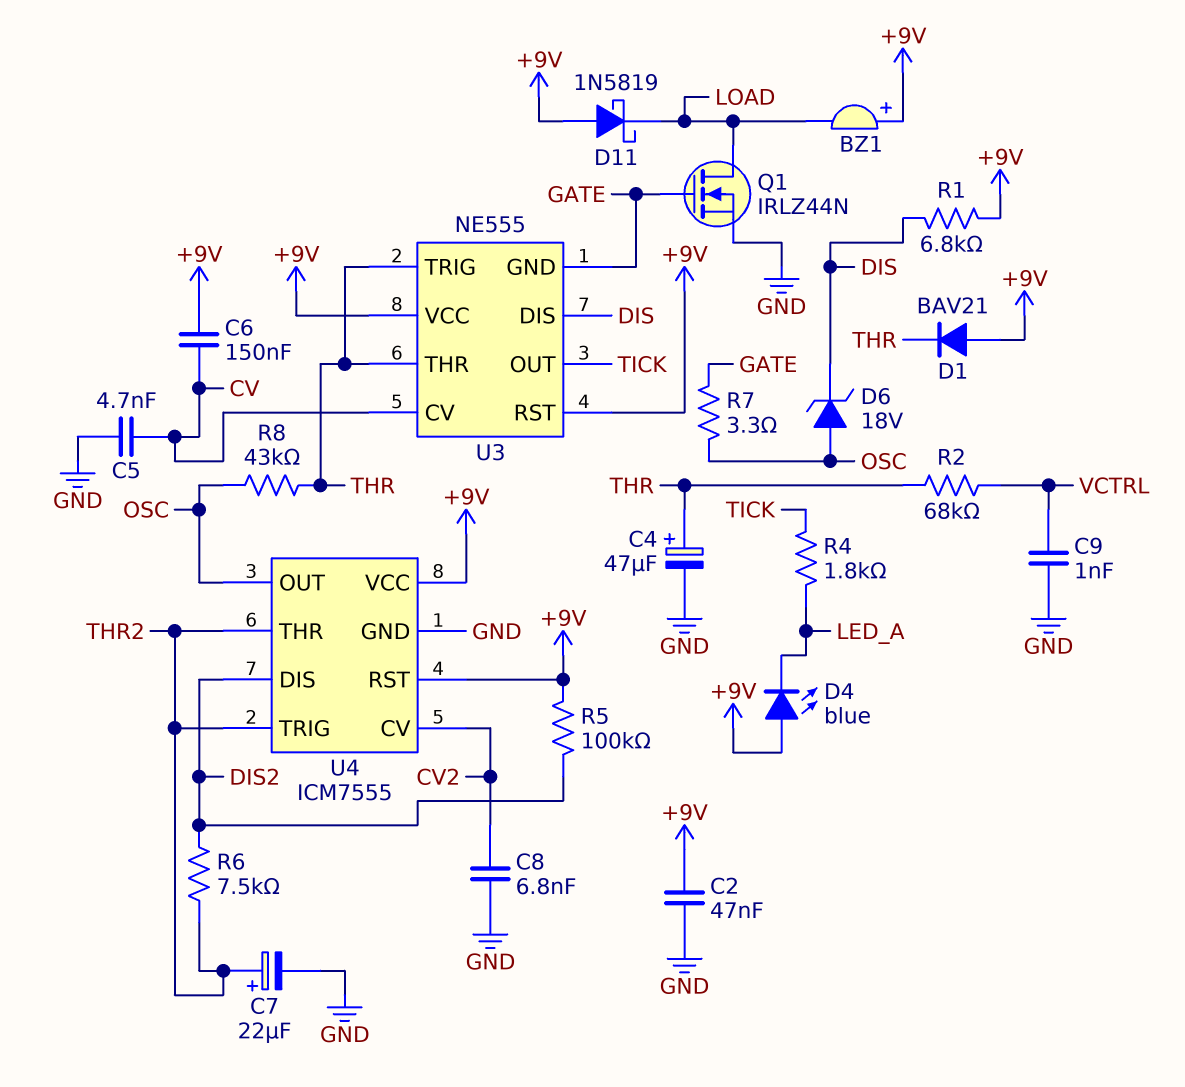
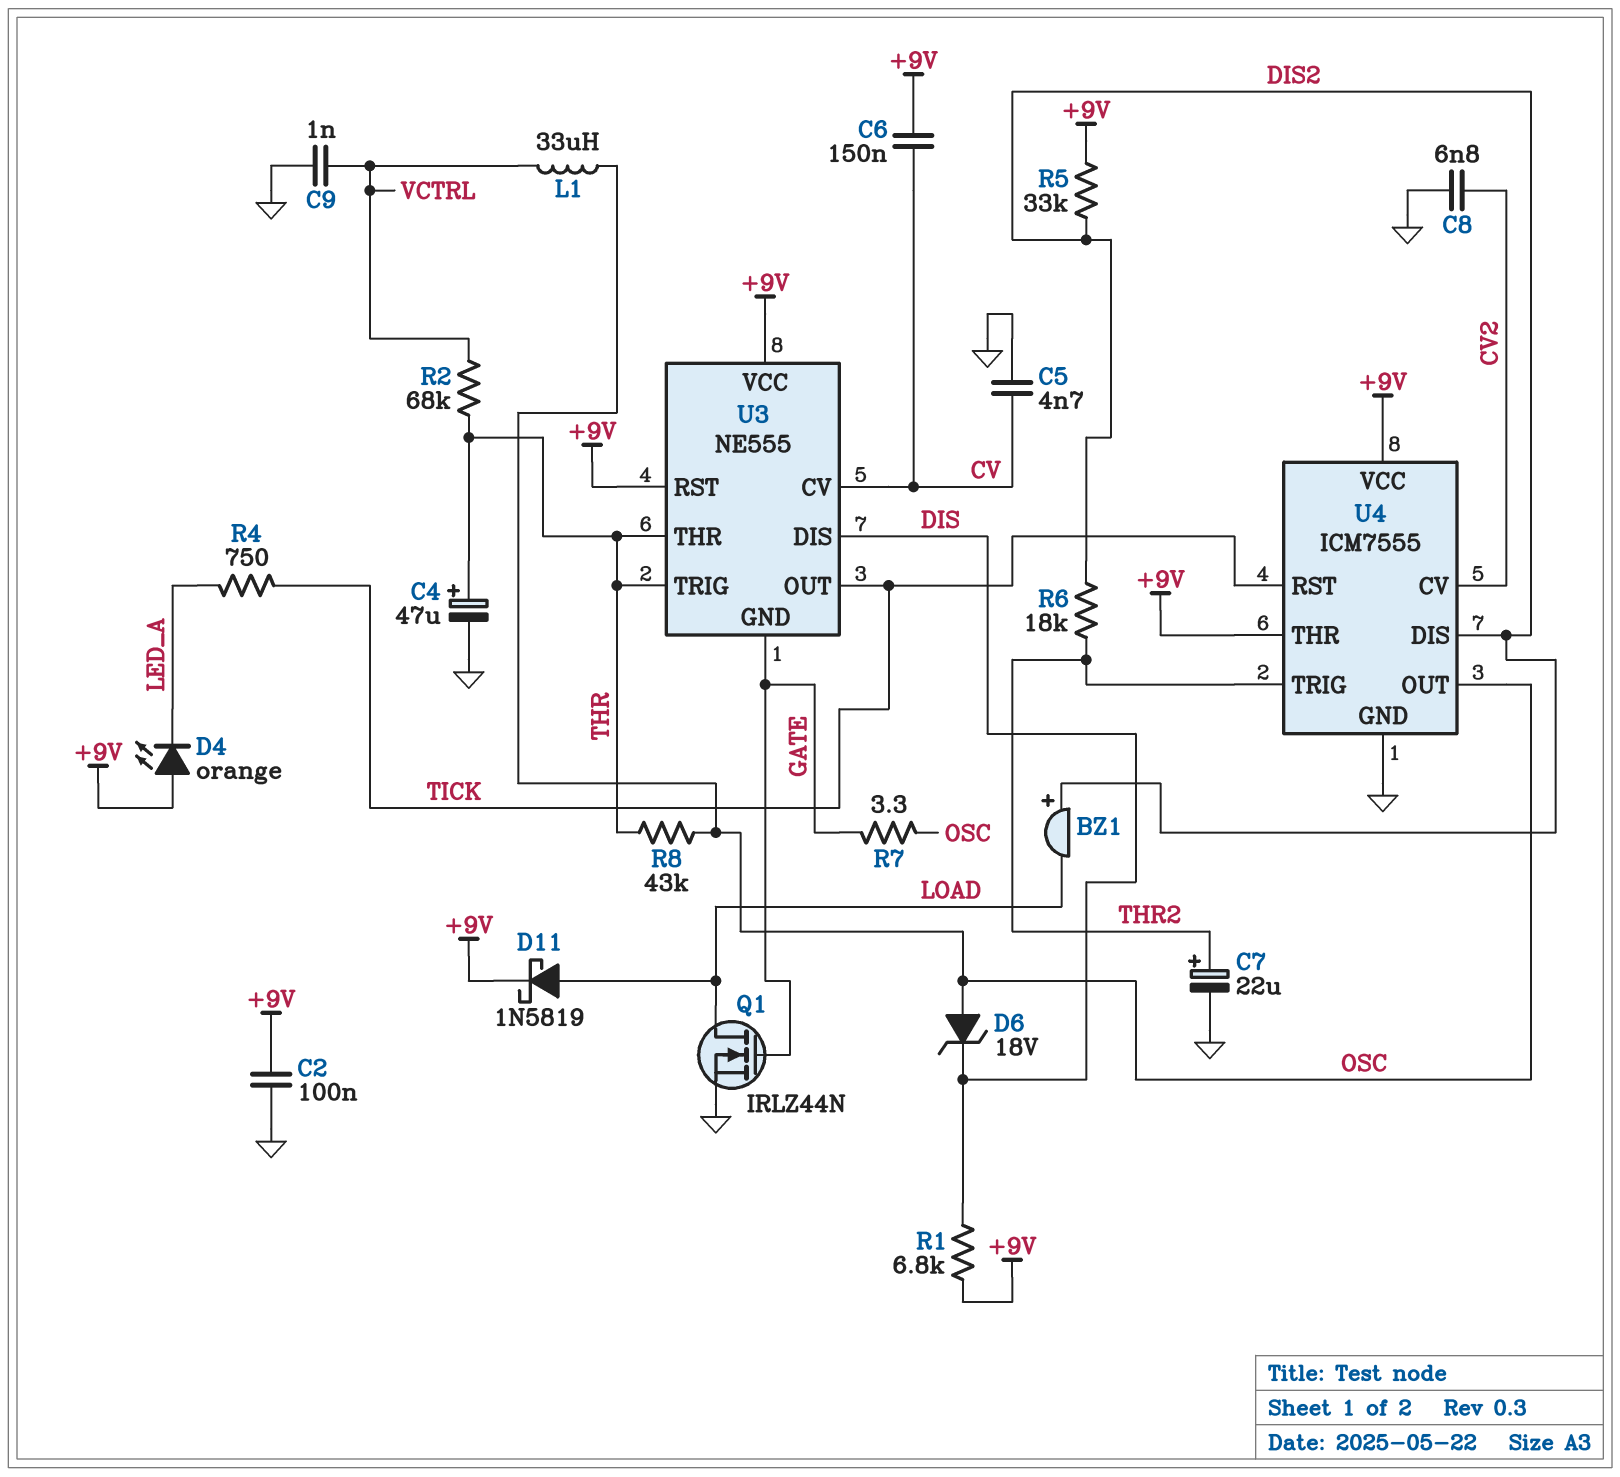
BZ1: buzzer (plus +9V, minus LOAD) -> buzzer (plus DIS2, minus LOAD)
C2: 47nF (+9V, GND) -> 100nF (+9V, GND)
D1: diode BAV21 (A +9V, K THR) -> none
D4: LED blue (A +9V, K LED_A) -> LED orange (A +9V, K LED_A)
D11: schottky 1N5819 (A +9V, K LOAD) -> schottky 1N5819 (A LOAD, K +9V)
L1: none -> 33uH (OSC, VCTRL)
R4: 1.8k (LED_A, TICK) -> 750 (LED_A, TICK)
R5: 100k (+9V, DIS2) -> 33k (+9V, DIS2)
R6: 7.5k (DIS2, THR2) -> 18k (DIS2, THR2)
U4 pin RST: +9V -> TICK
U4 pin THR: THR2 -> +9V

